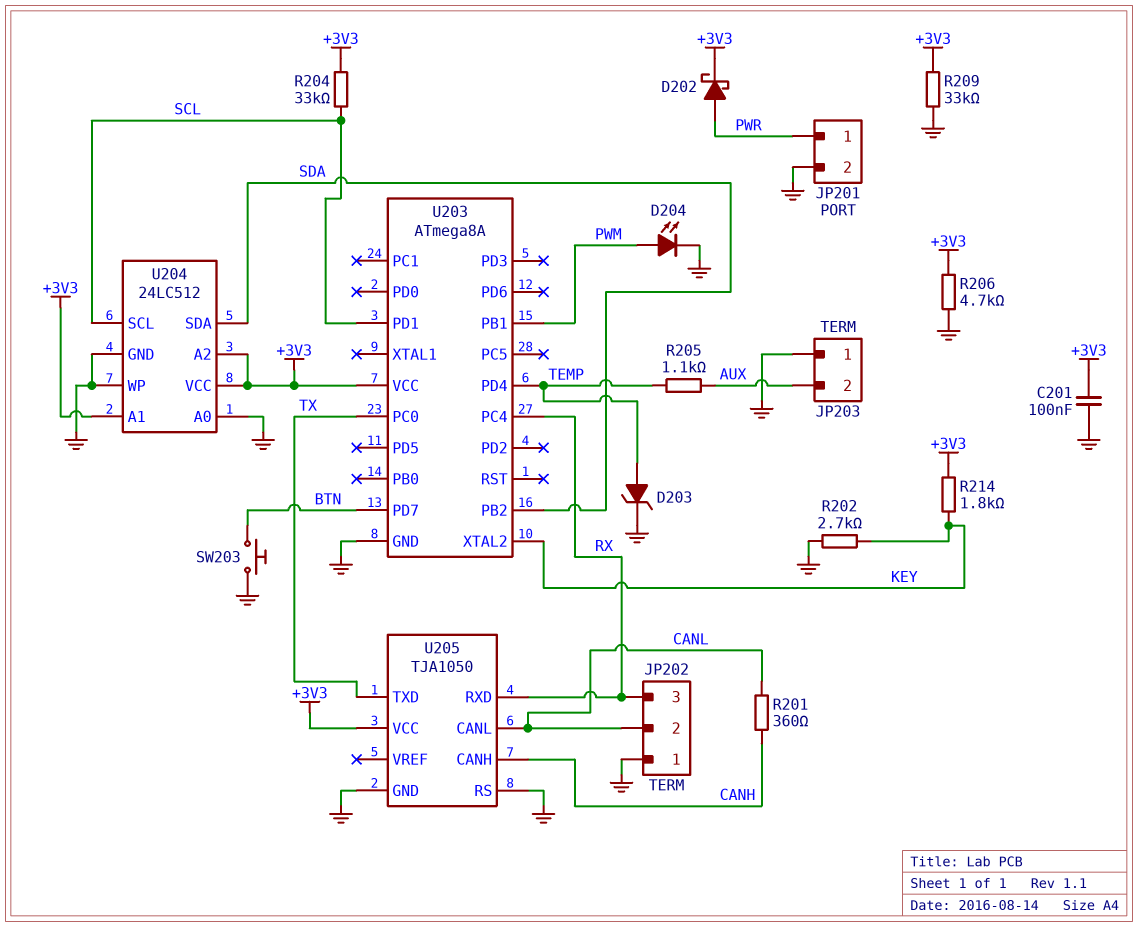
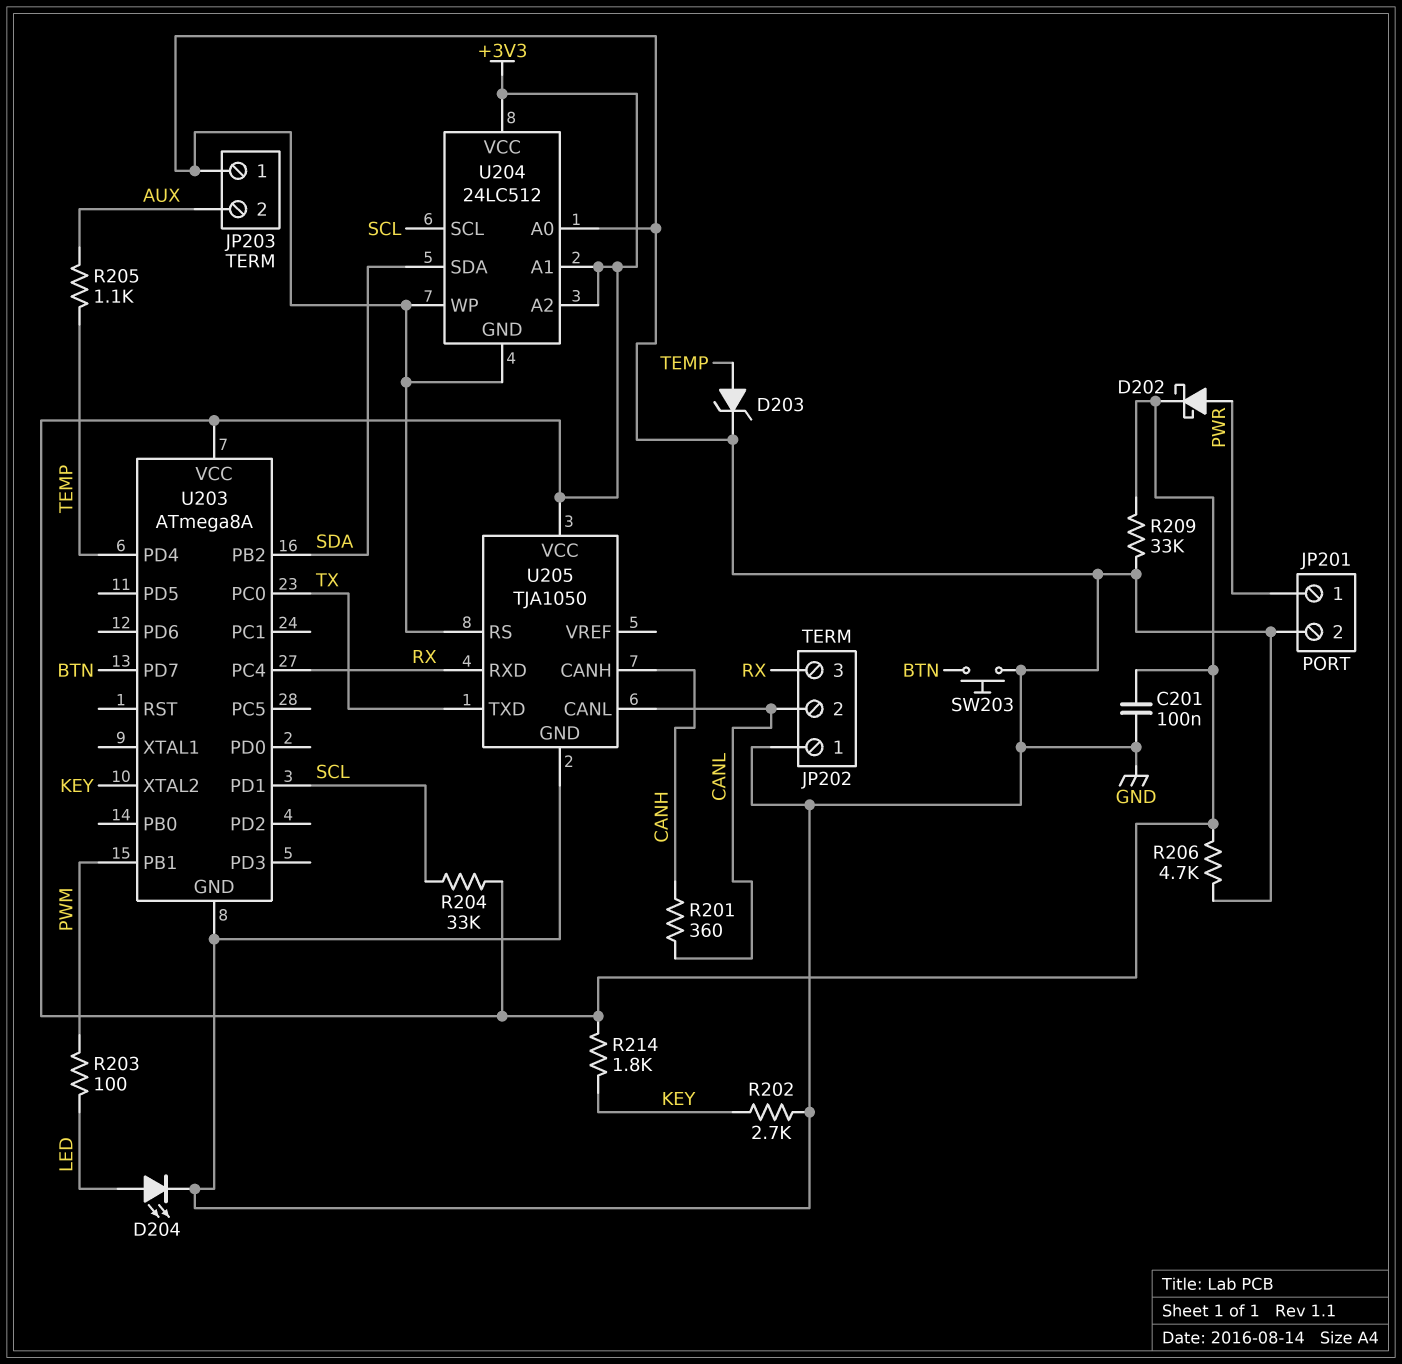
D204: LED (A PWM, K GND) -> LED (A LED, K GND)
R203: none -> 100 (LED, PWM)

